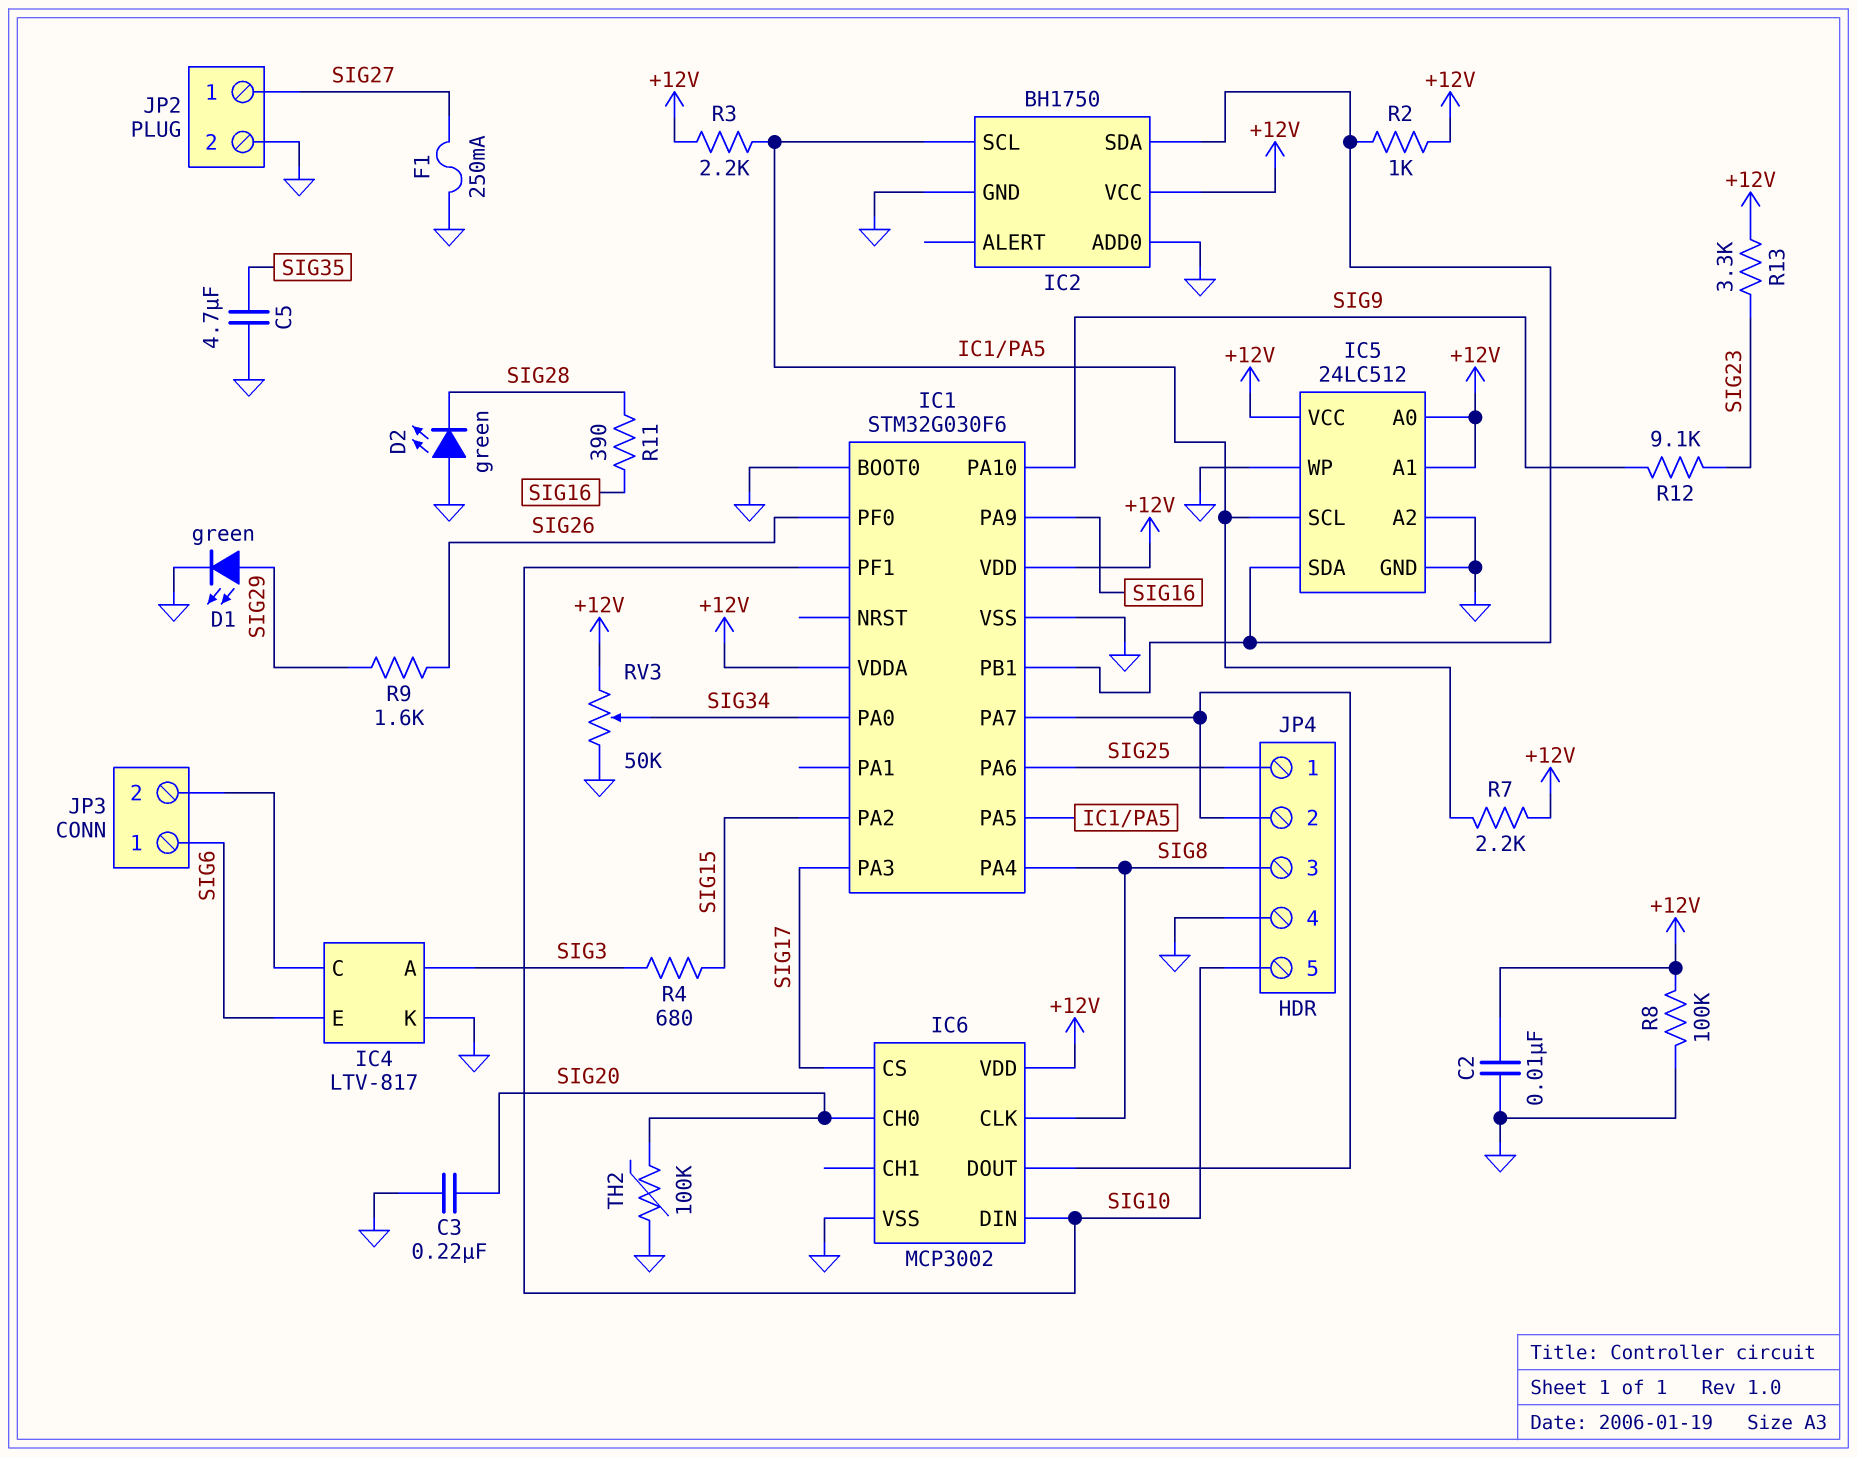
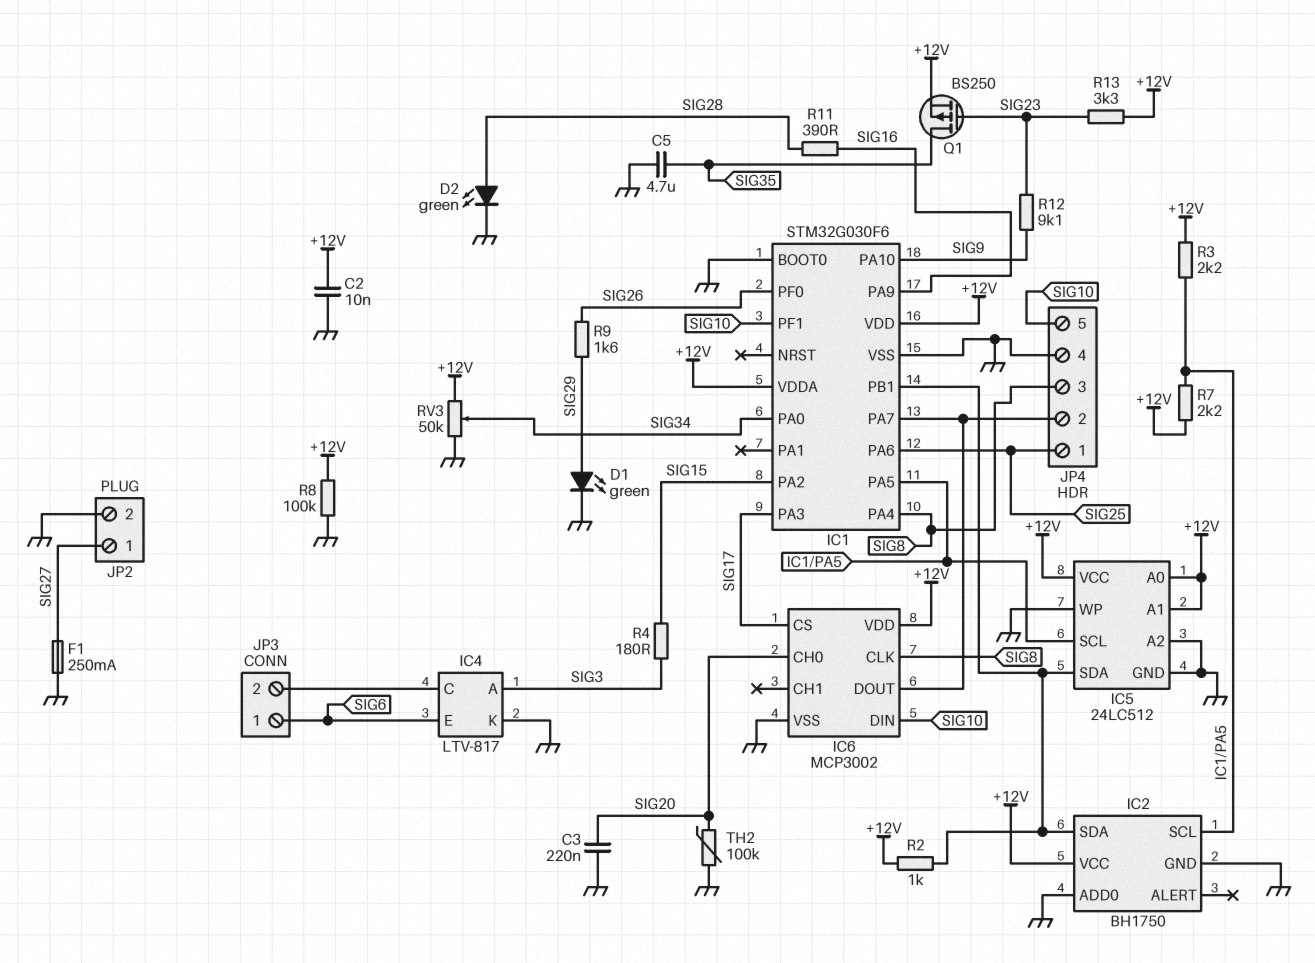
D2: LED green (A GND, K SIG28) -> LED green (A SIG28, K GND)
Q1: none -> PMOS BS250 (G SIG23, D SIG35, S +12V)
R4: 680 (SIG3, SIG15) -> 180 (SIG3, SIG15)

